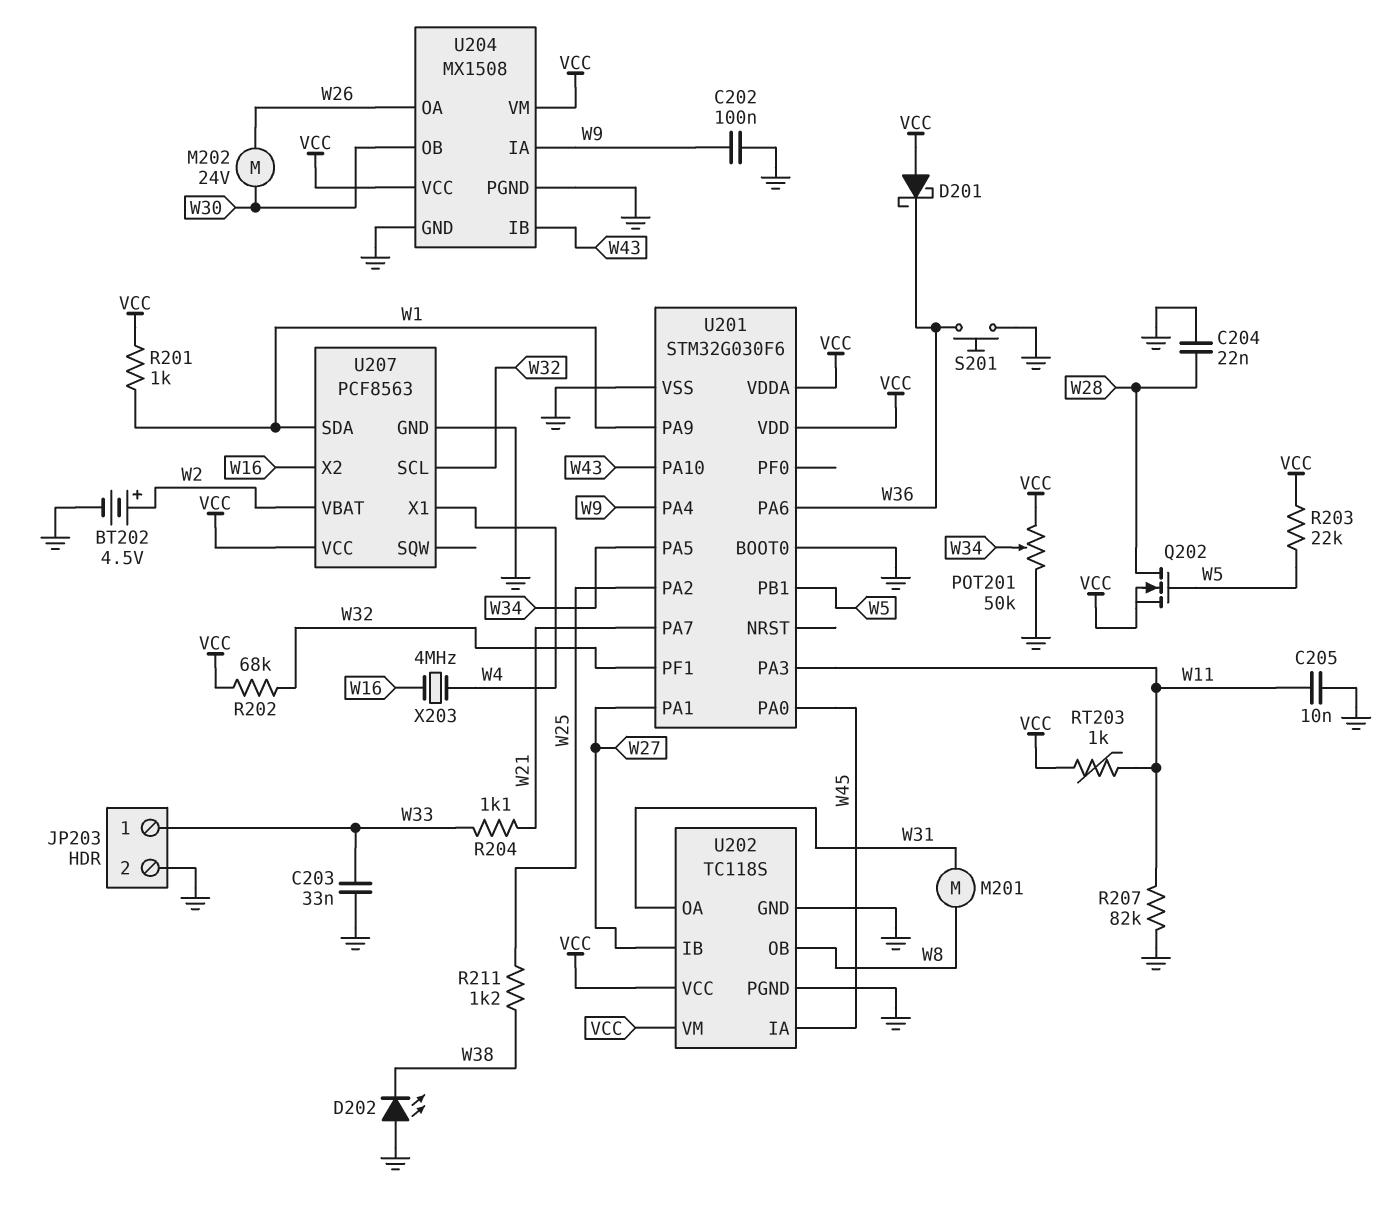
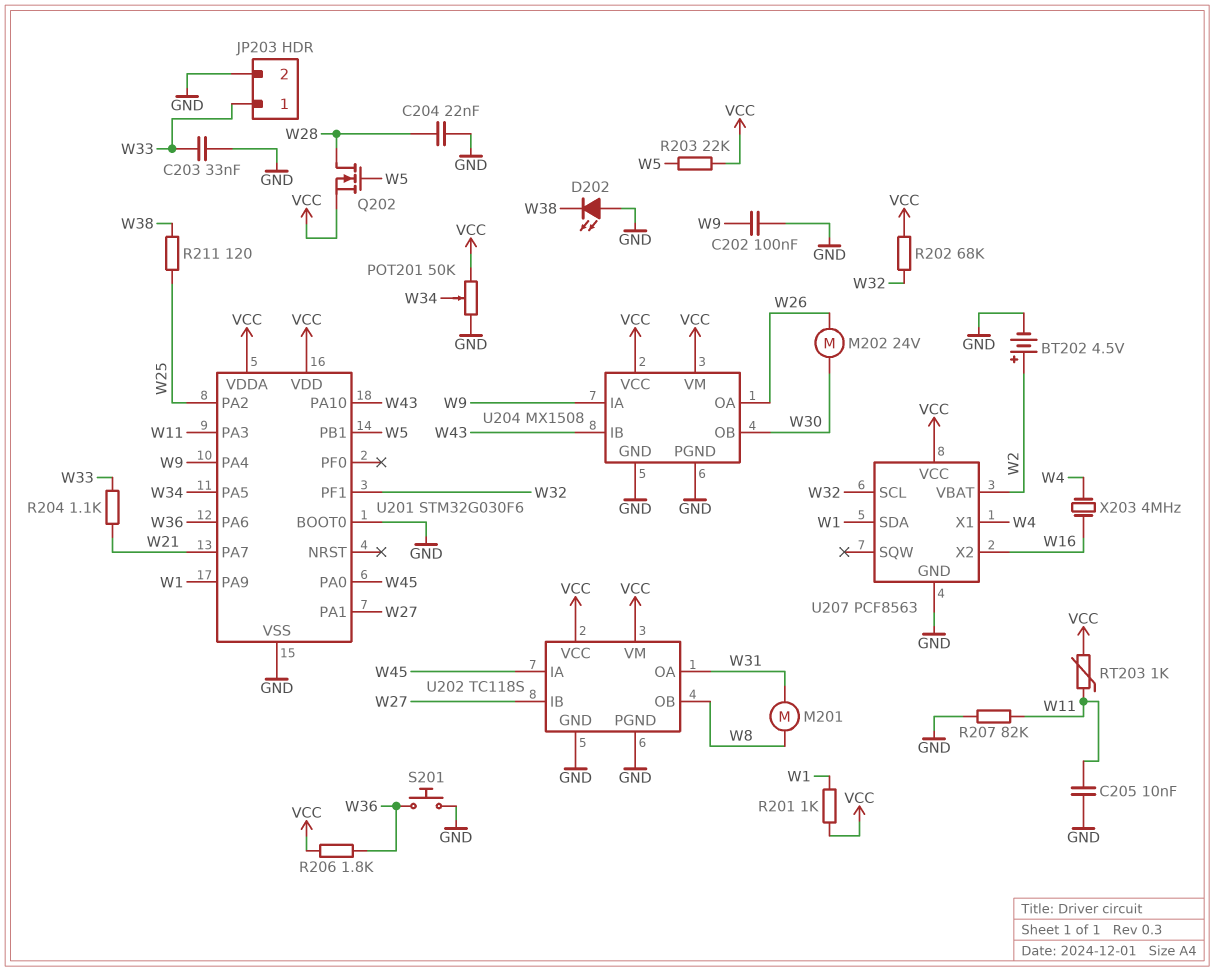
D201: schottky (A VCC, K W36) -> none
R206: none -> 1.8k (VCC, W36)
R211: 1.2k (W25, W38) -> 120 (W25, W38)

